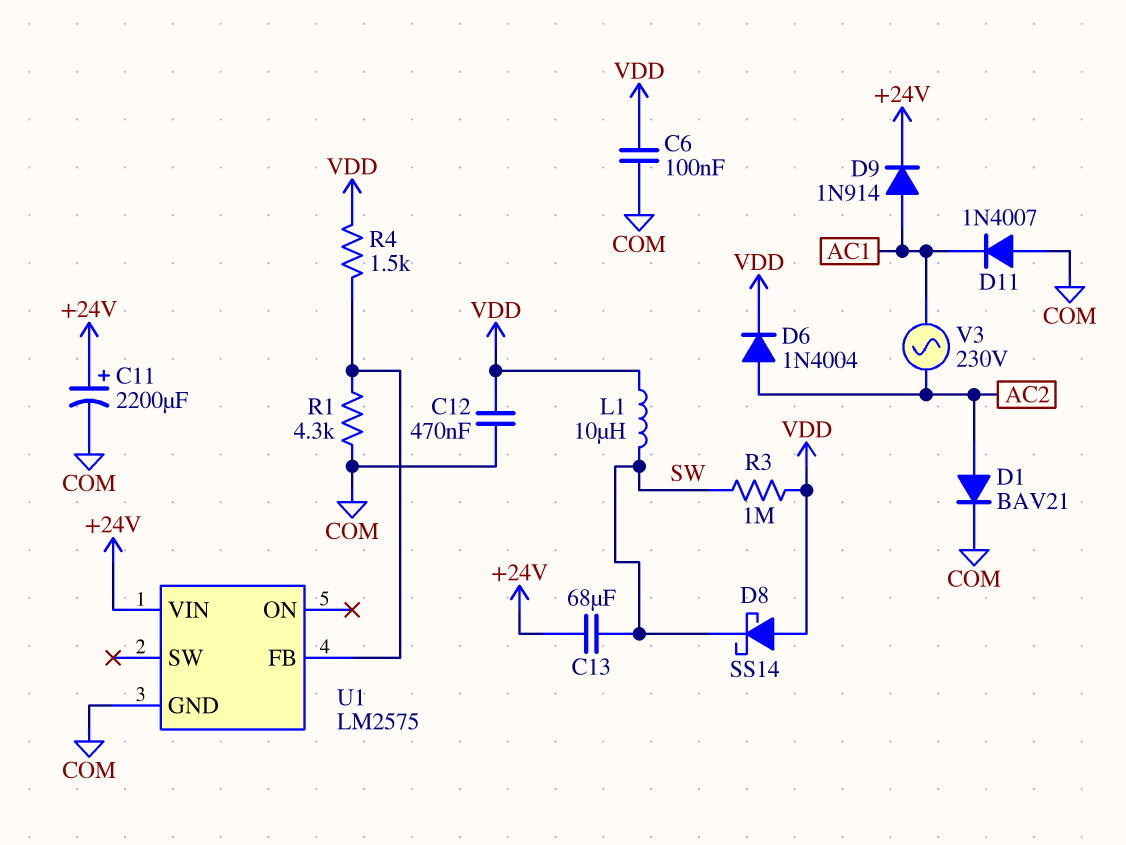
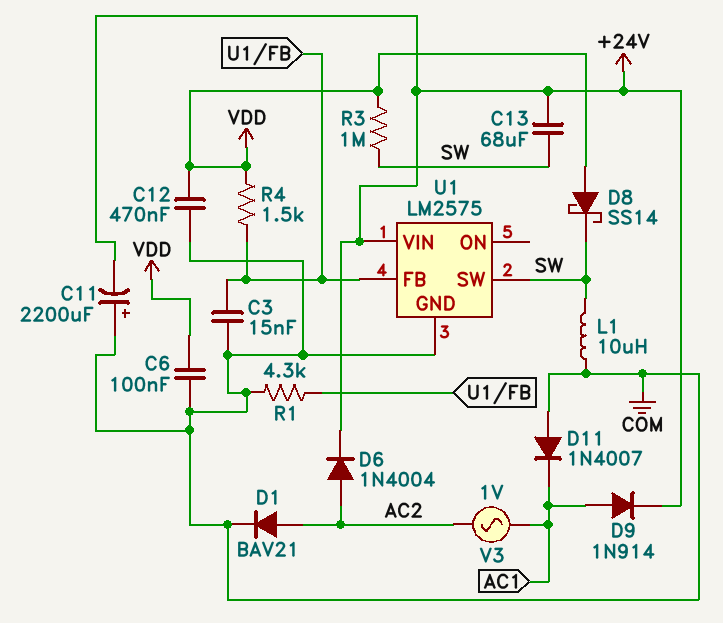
C3: none -> 15nF (COM, U1/FB)
C11: 2200uF (plus +24V, minus COM) -> 2200uF (plus COM, minus +24V)
D6: diode 1N4004 (A AC2, K VDD) -> diode 1N4004 (A AC2, K +24V)
L1: 10uH (SW, VDD) -> 10uH (COM, SW)
U1 pin SW: none -> SW
V3: AC 230V (AC1, AC2) -> AC 1V (AC1, AC2)

